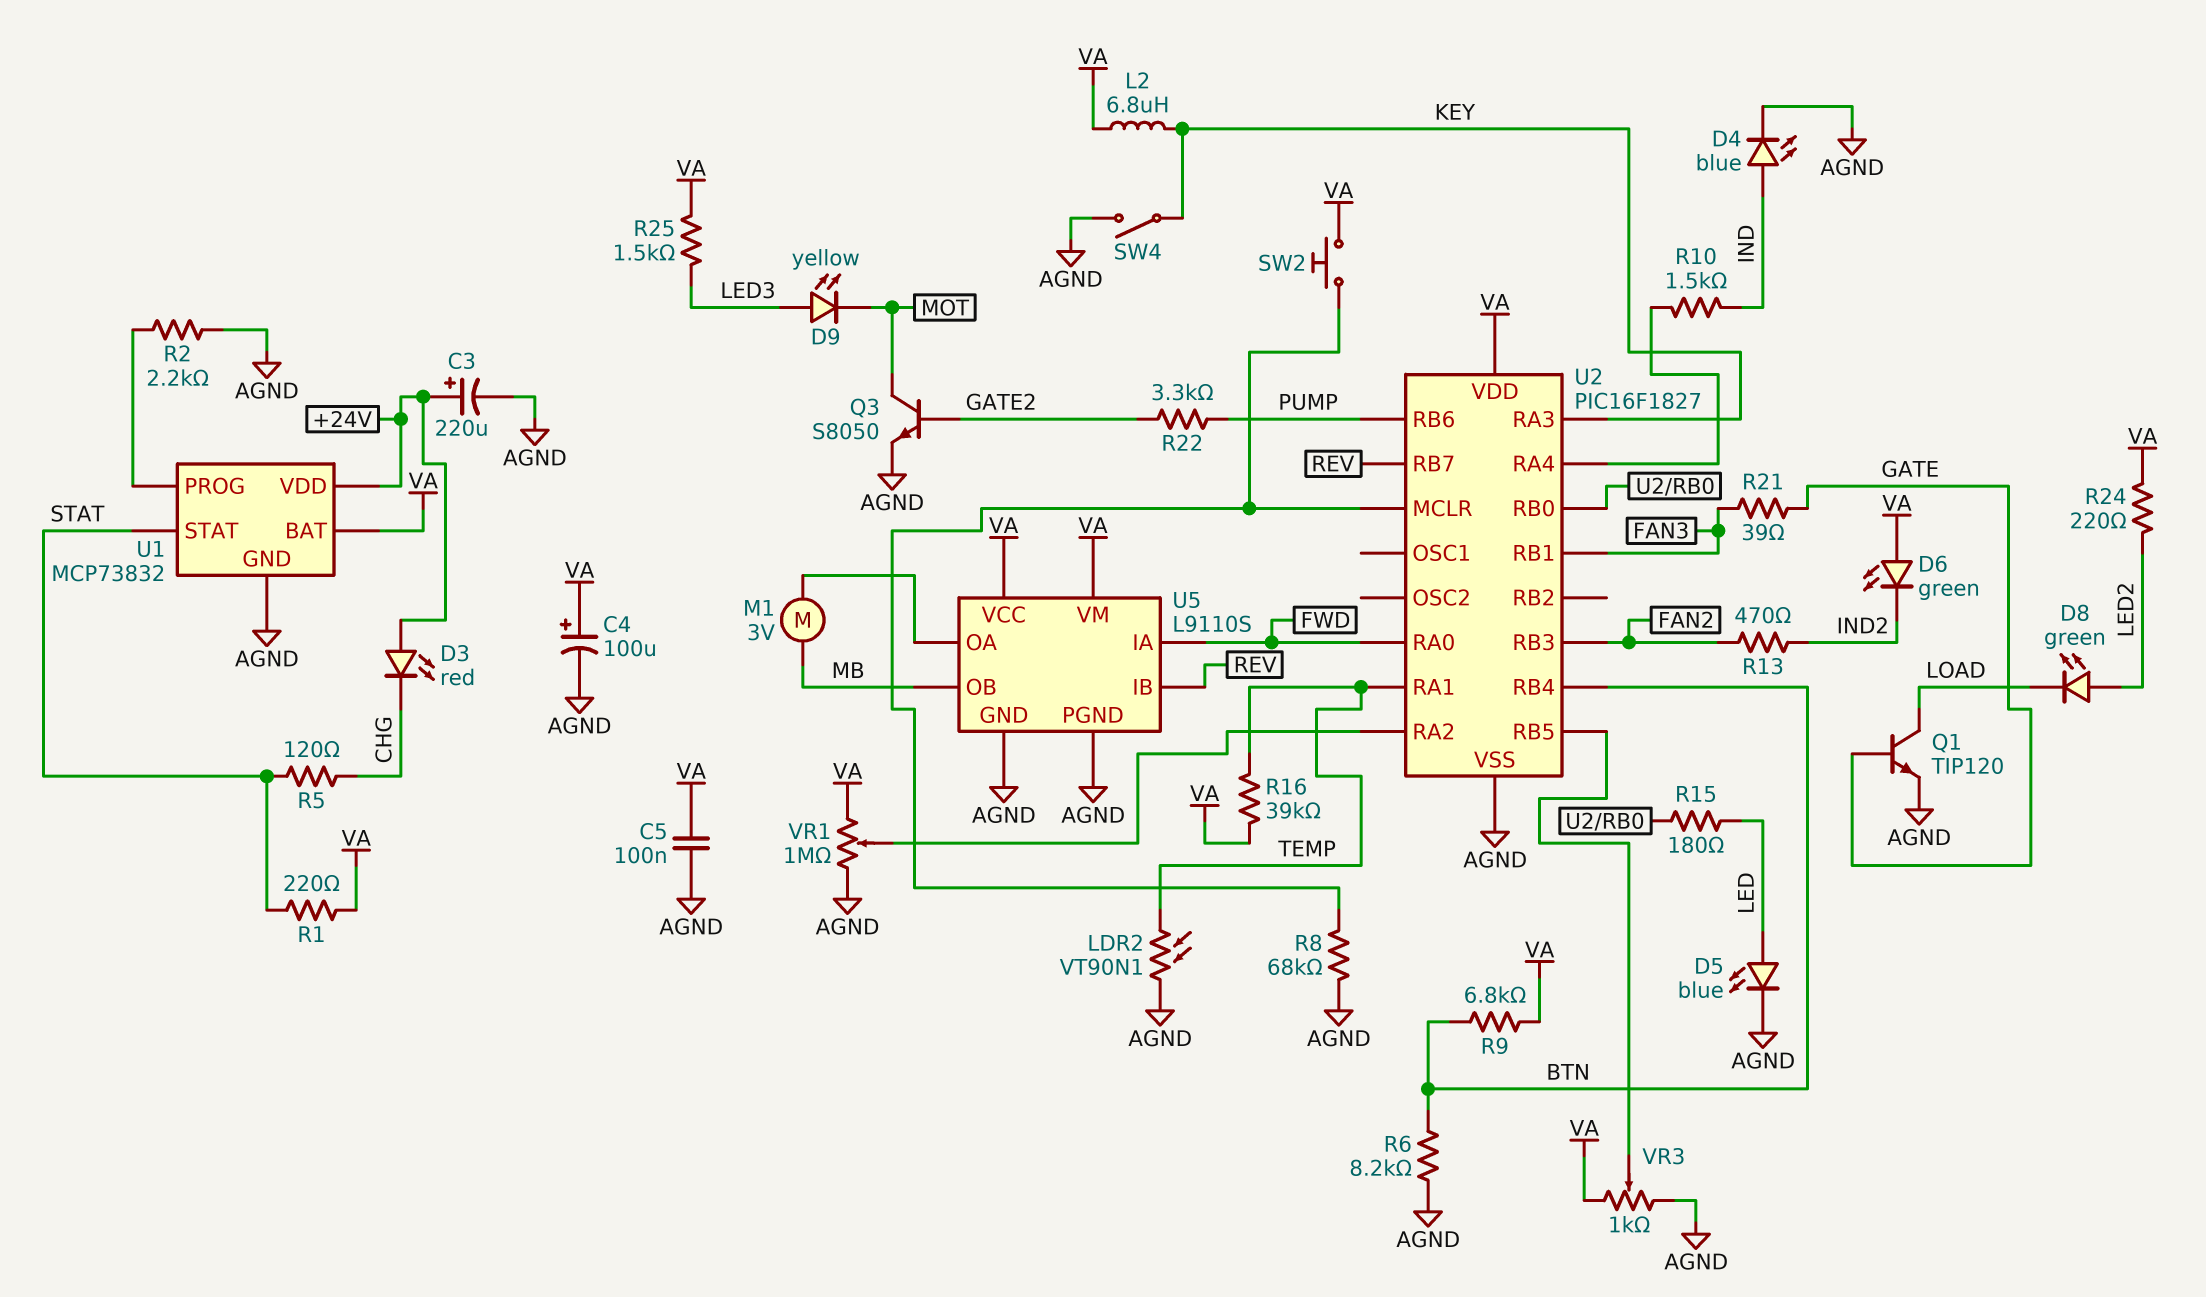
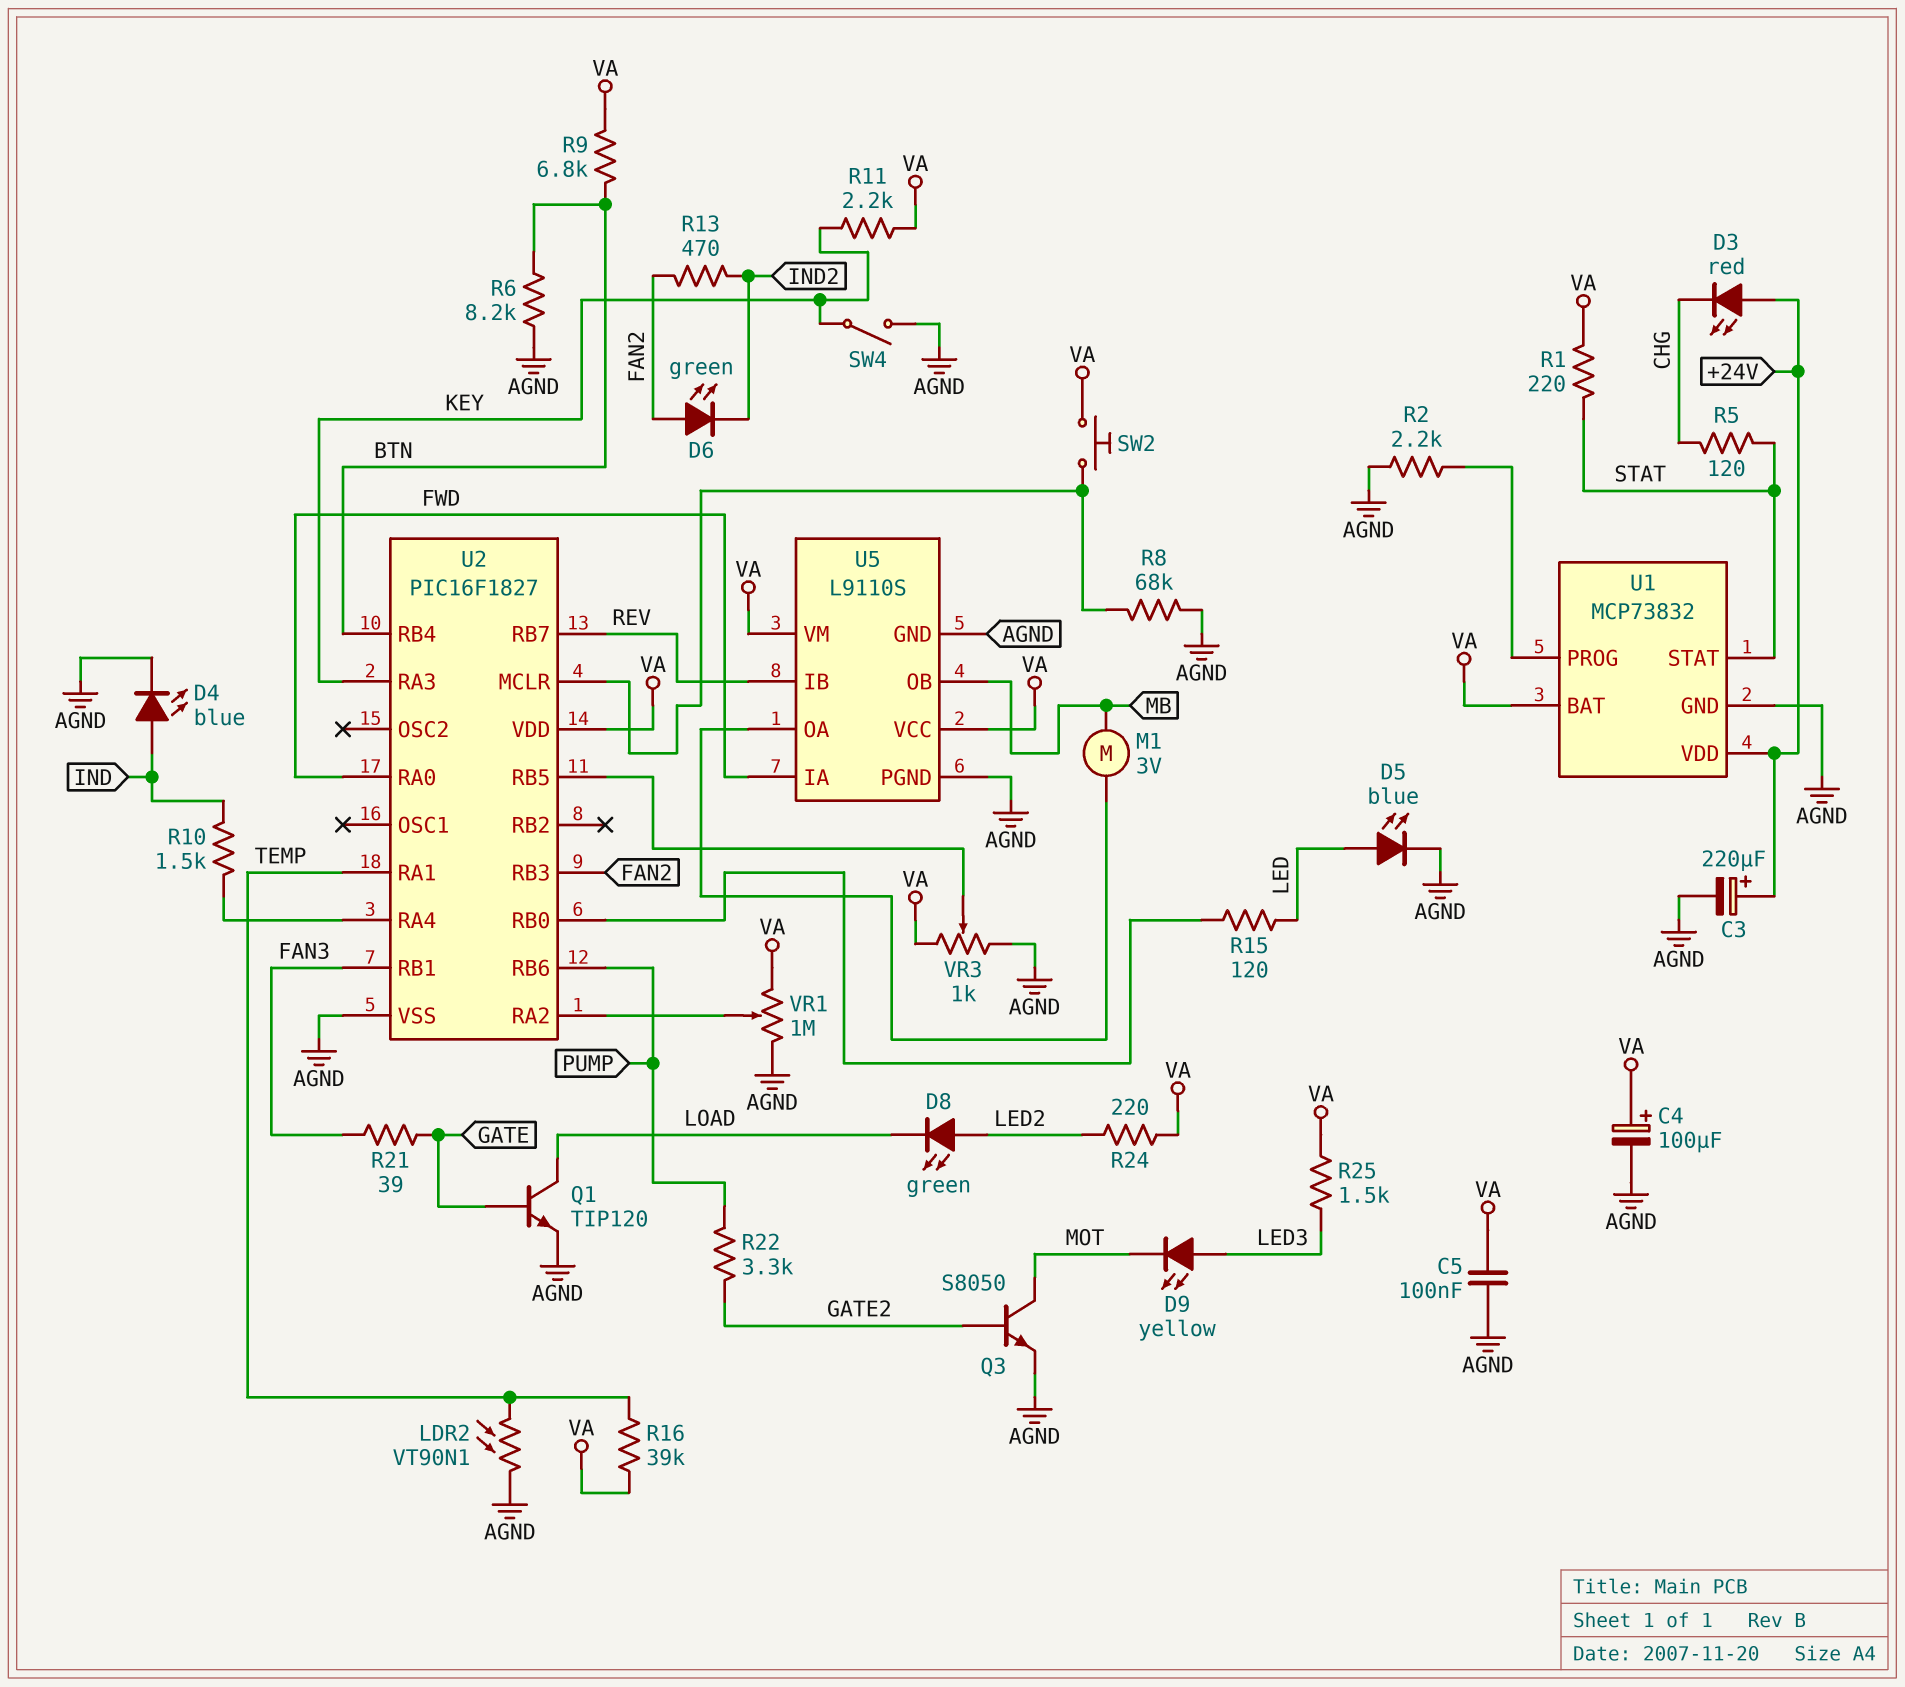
D6: LED green (A VA, K IND2) -> LED green (A FAN2, K IND2)
L2: 6.8uH (KEY, VA) -> none
R11: none -> 2.2k (KEY, VA)
R15: 180 (LED, U2/RB0) -> 120 (LED, U2/RB0)

